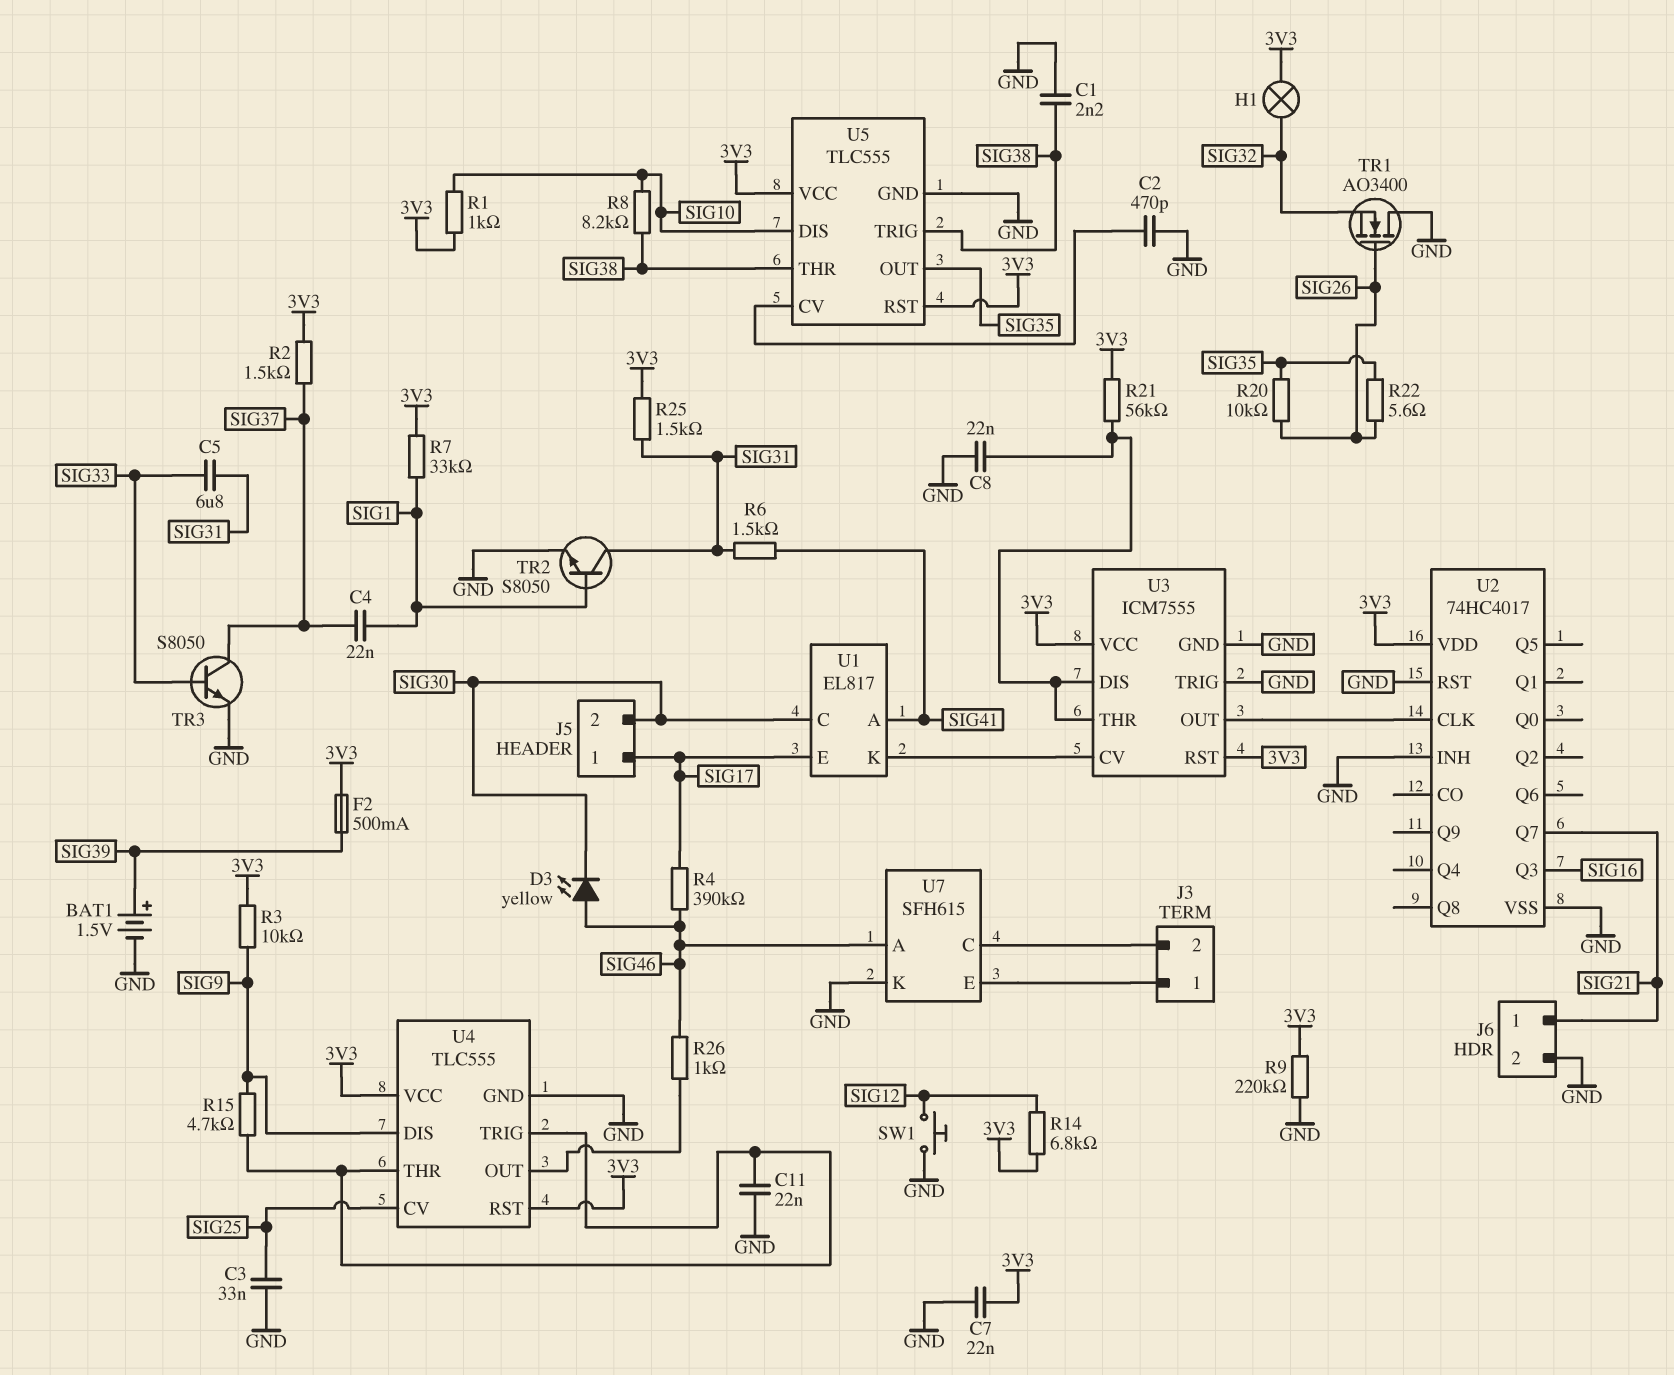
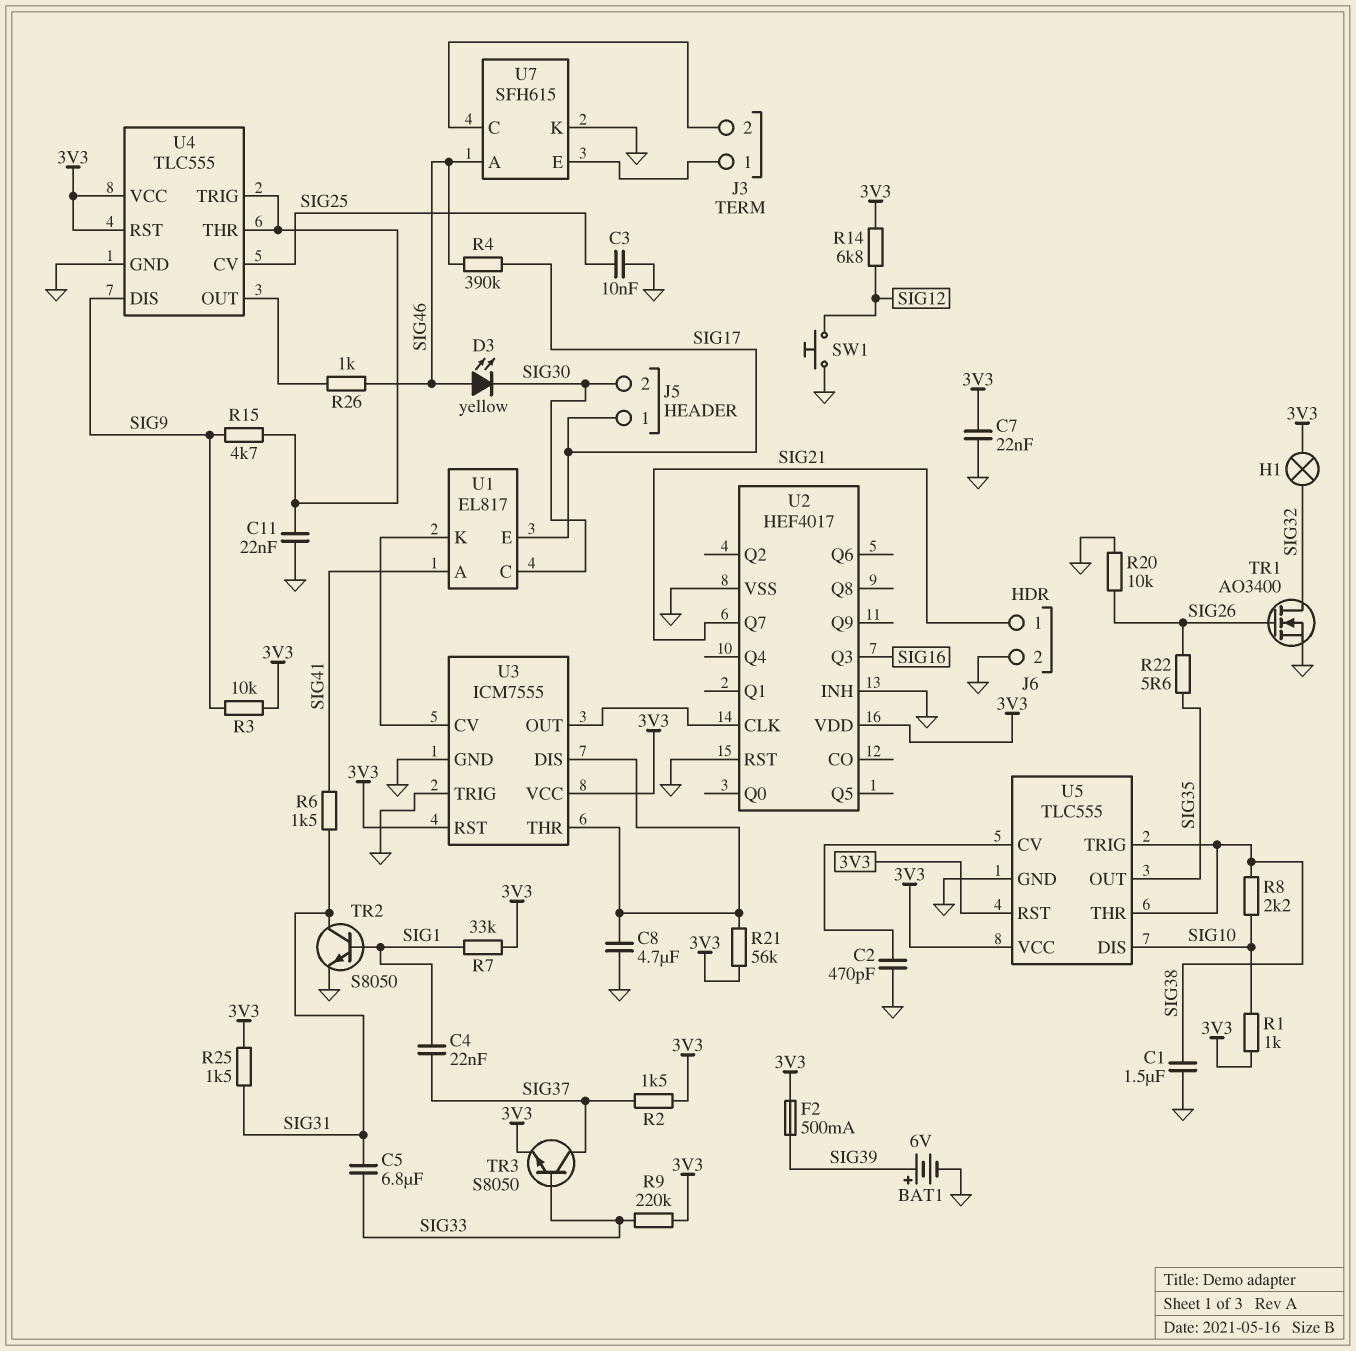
BAT1: 1.5V (plus SIG39, minus GND) -> 6V (plus SIG39, minus GND)
C1: 2.2nF (GND, SIG38) -> 1.5uF (GND, SIG38)
C3: 33nF (GND, SIG25) -> 10nF (GND, SIG25)
C8: 22nF (GND, U3/DIS) -> 4.7uF (GND, U3/DIS)
R8: 8.2k (SIG10, SIG38) -> 2.2k (SIG10, SIG38)
R9: 220k (3V3, GND) -> 220k (3V3, SIG33)
R20: 10k (SIG26, SIG35) -> 10k (GND, SIG26)
TR1: NMOS AO3400 (G SIG26, D GND, S SIG32) -> NMOS AO3400 (G SIG26, D SIG32, S GND)
TR3: NPN S8050 (B SIG33, C SIG37, E GND) -> NPN S8050 (B SIG33, C SIG37, E 3V3)
U2: 74HC4017 -> HEF4017

